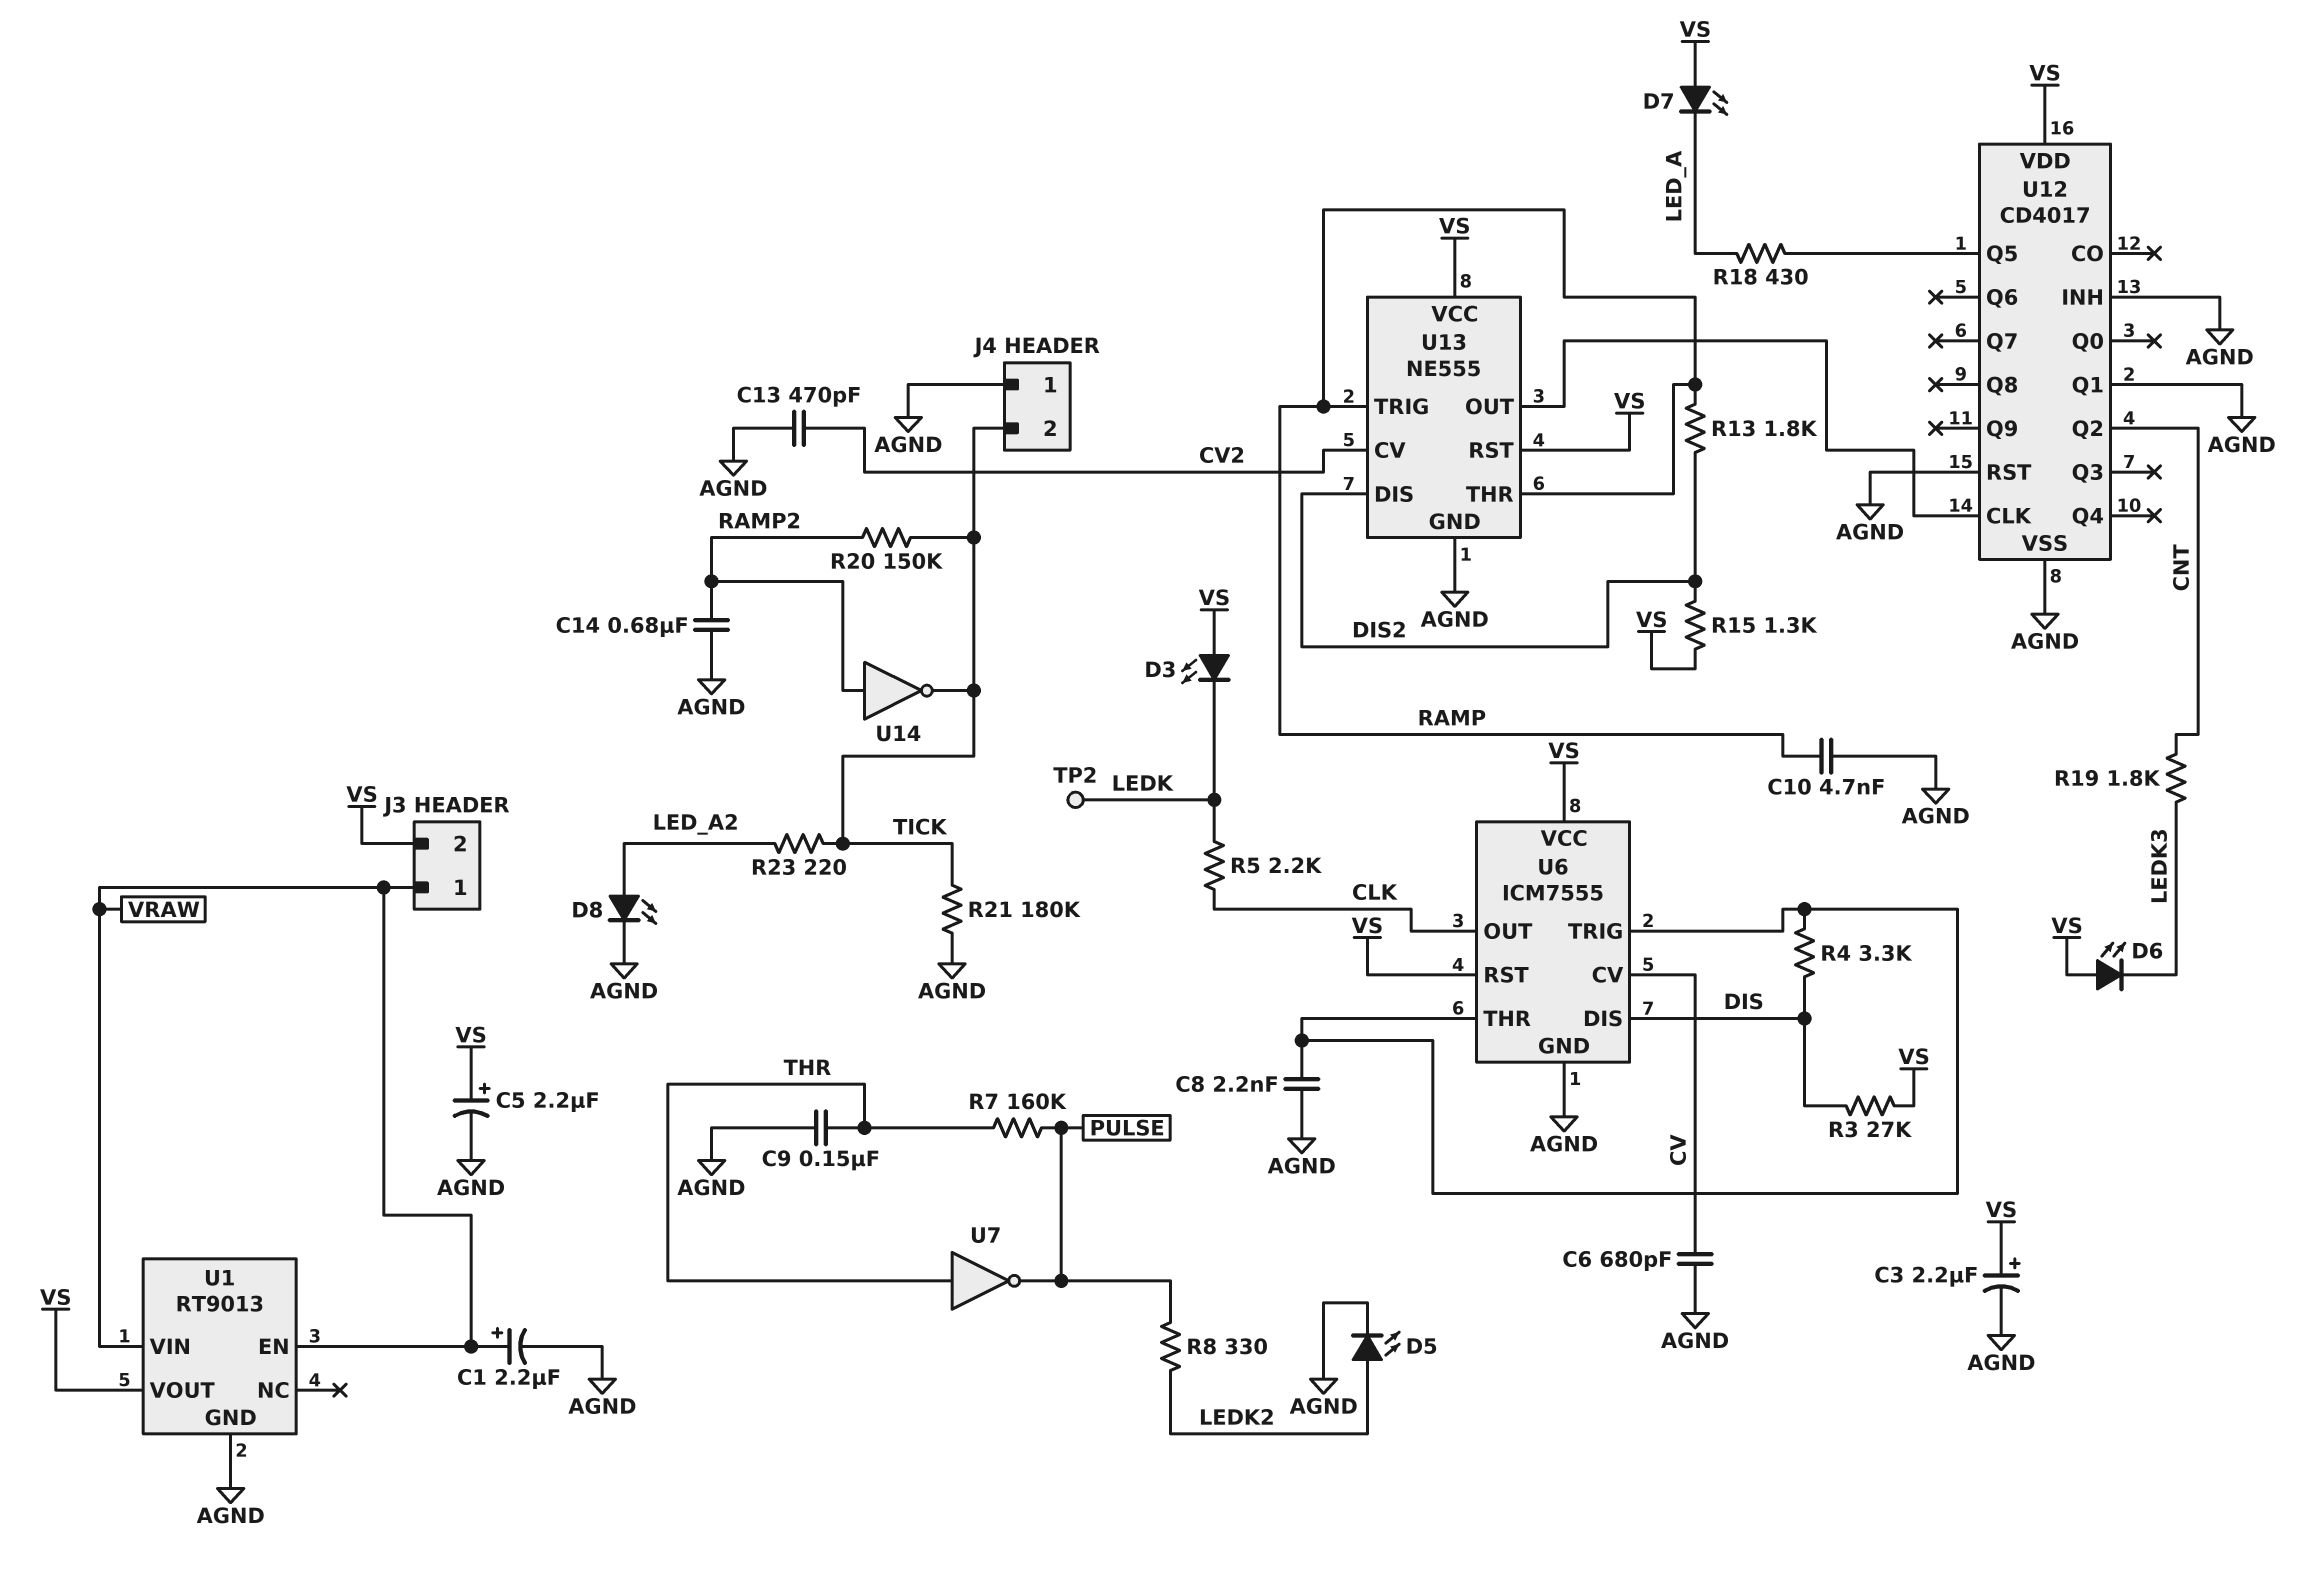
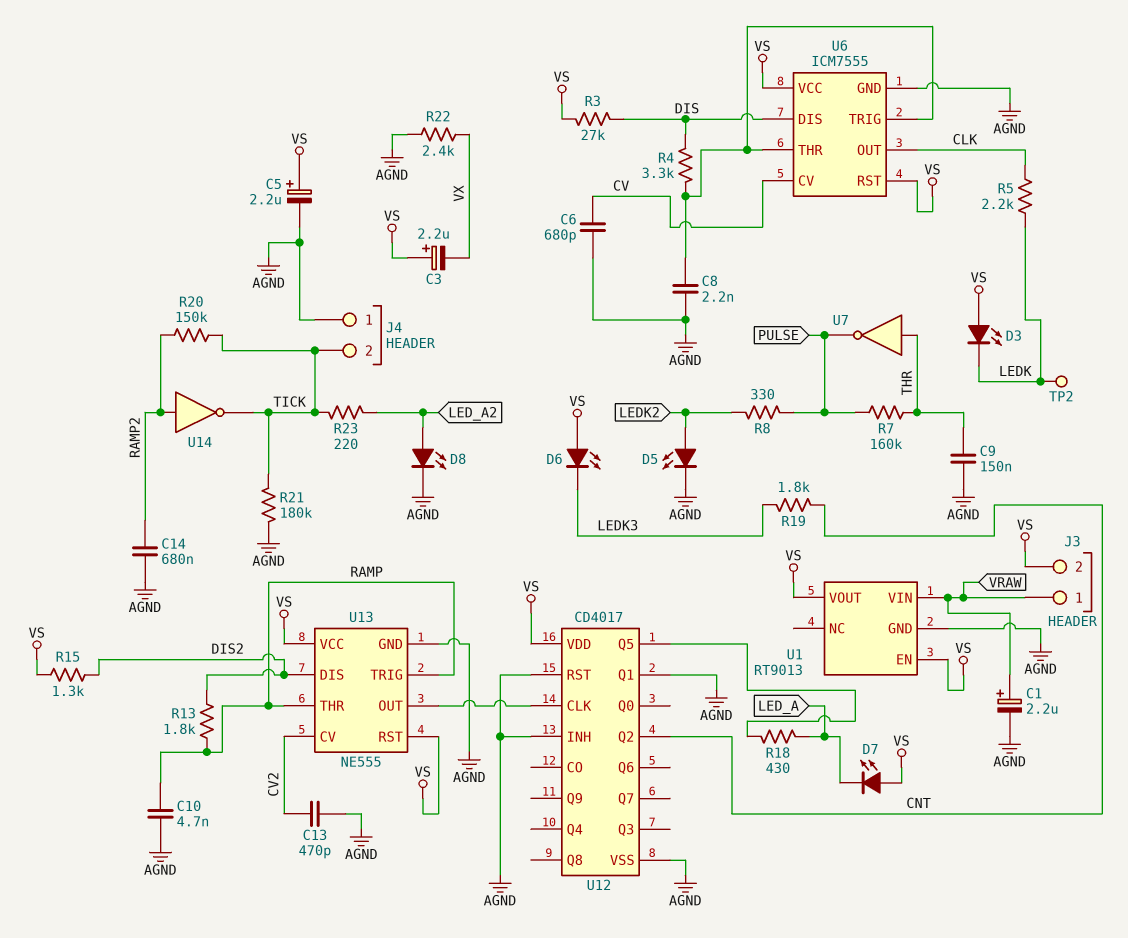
C3: 2.2uF (plus VS, minus AGND) -> 2.2uF (plus VS, minus VX)
R22: none -> 2.4k (AGND, VX)
U1 pin EN: VRAW -> VS

